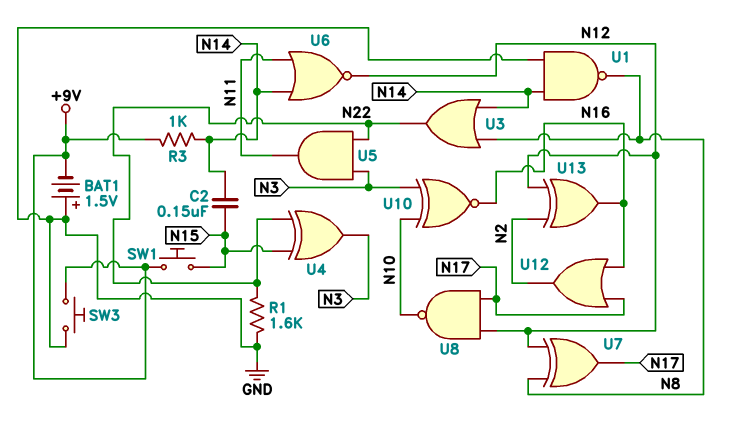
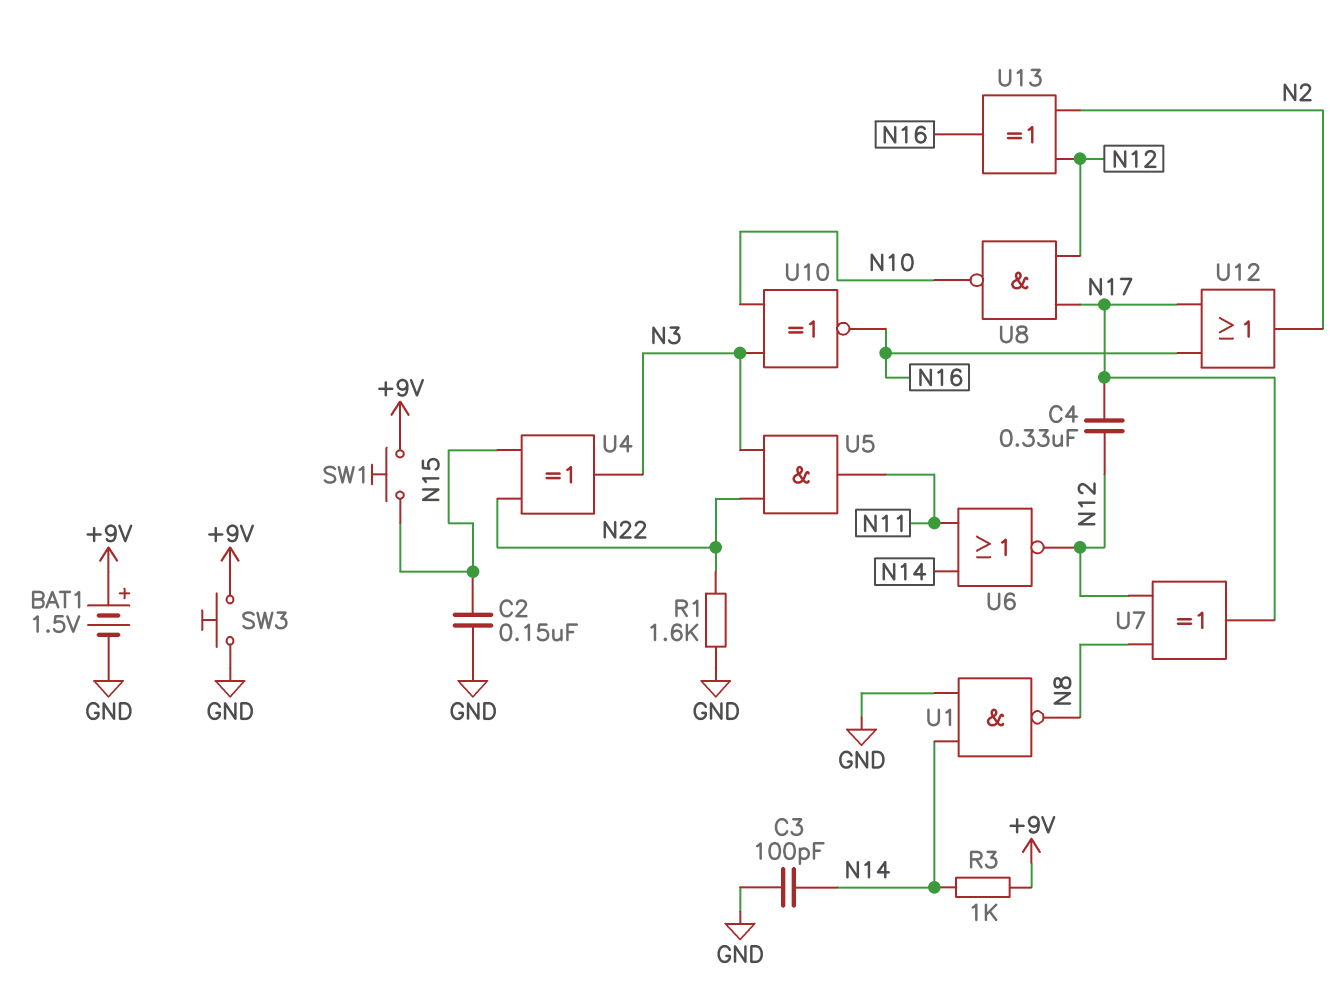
BAT1: 1.5V (plus GND, minus +9V) -> 1.5V (plus +9V, minus GND)
C2: 150nF (N14, N15) -> 150nF (GND, N15)
C3: none -> 100pF (GND, N14)
C4: none -> 330nF (N12, N17)
U3: OR (in N8, in N14, out N22) -> none

